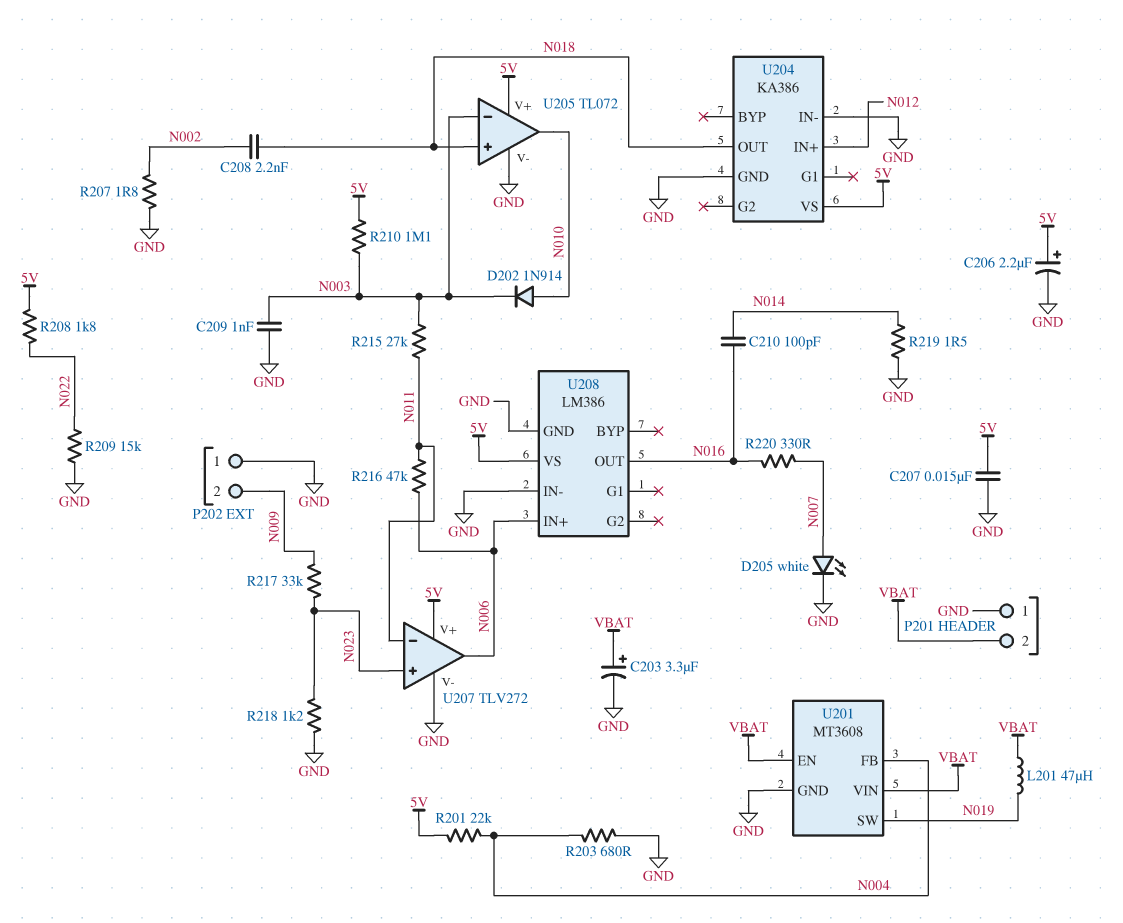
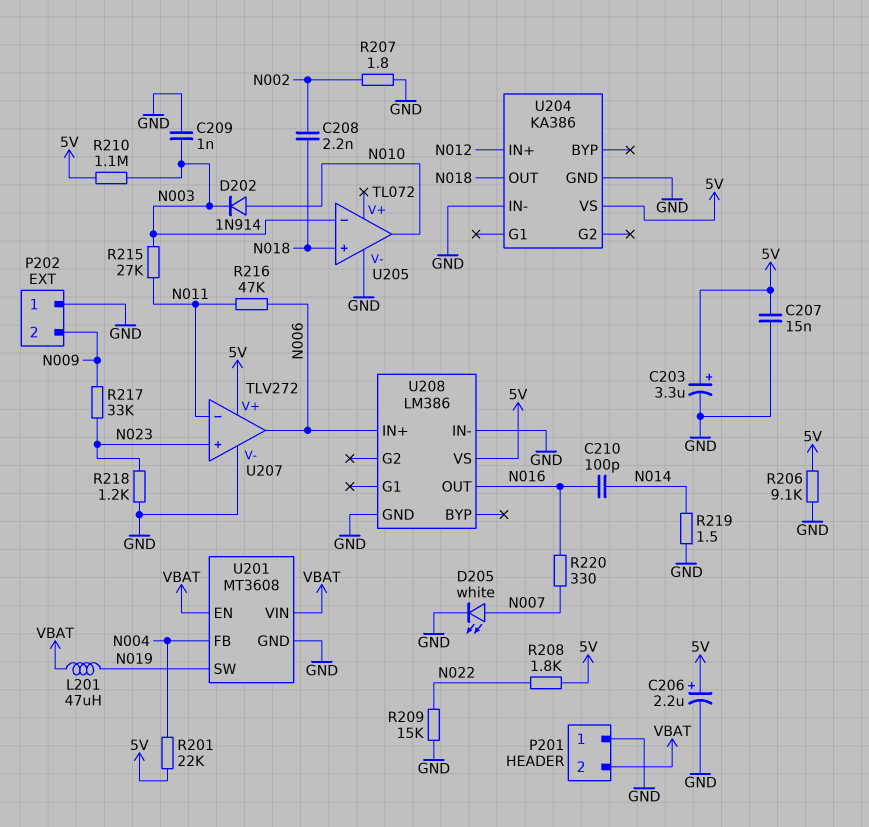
C203: 3.3uF (plus VBAT, minus GND) -> 3.3uF (plus 5V, minus GND)
R203: 680 (GND, N004) -> none
R206: none -> 9.1k (5V, GND)
U205 pin V+: 5V -> none

